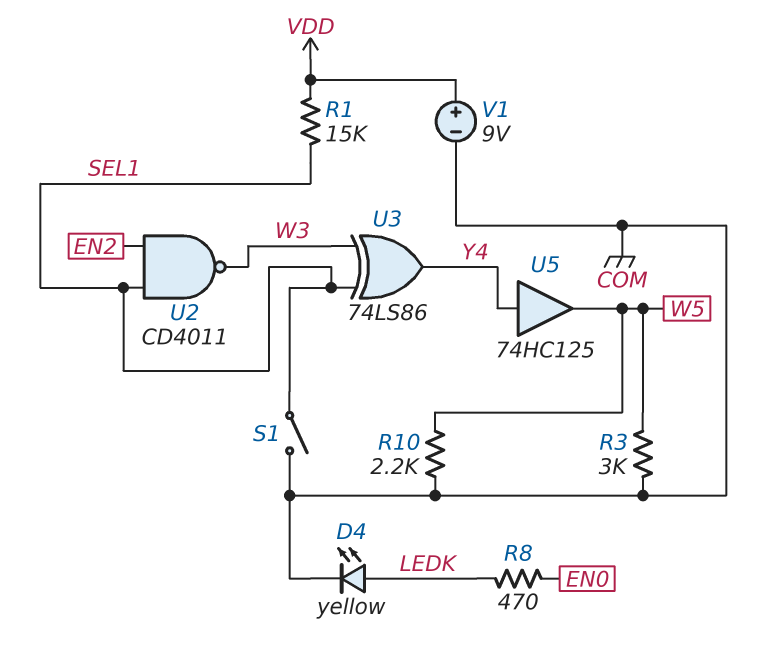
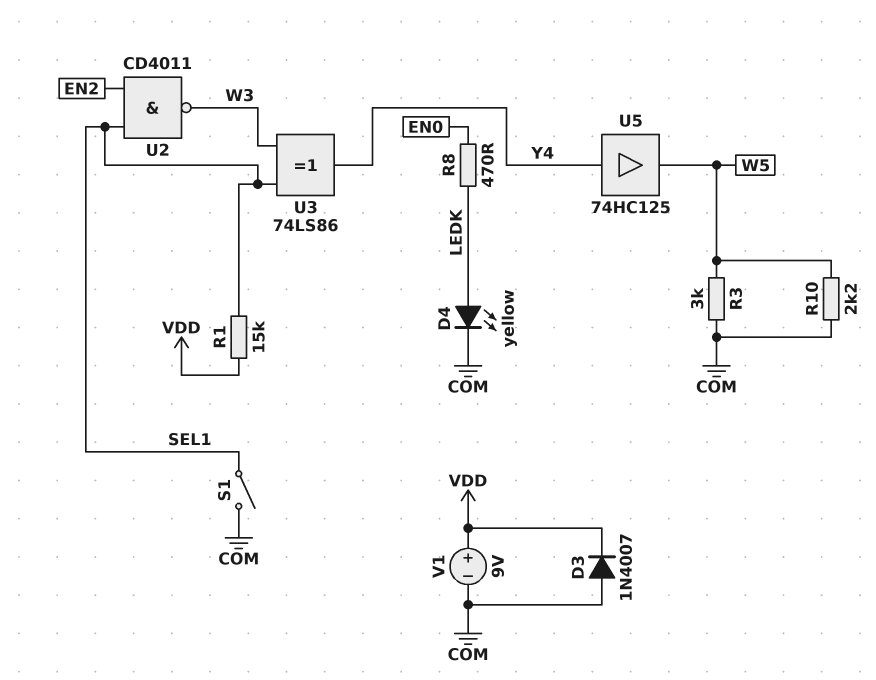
D3: none -> diode 1N4007 (A COM, K VDD)

